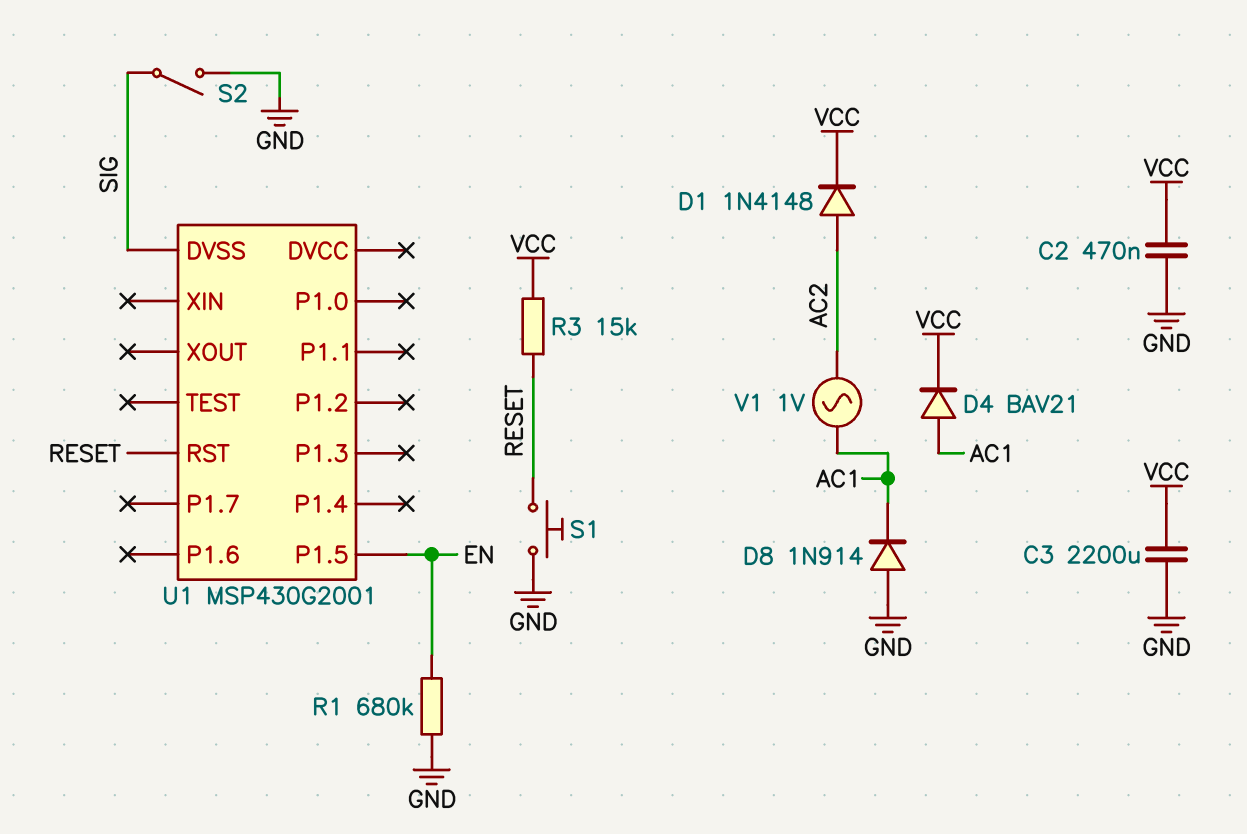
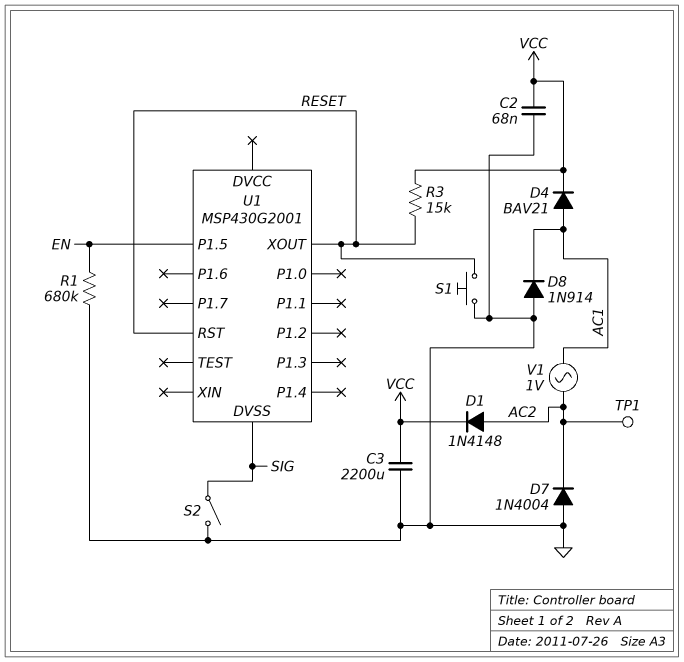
C2: 470nF (GND, VCC) -> 68nF (GND, VCC)
D7: none -> diode 1N4004 (A GND, K AC2)
TP1: none -> test point (AC2)
U1 pin XOUT: none -> RESET

